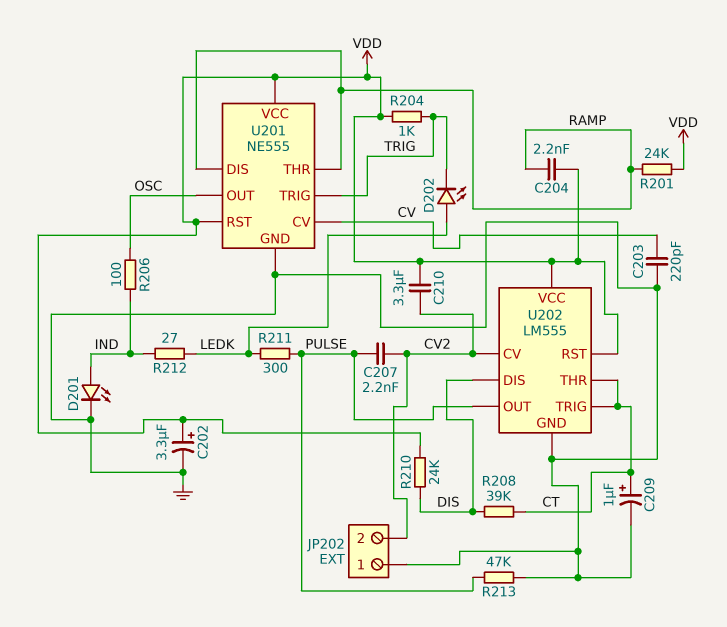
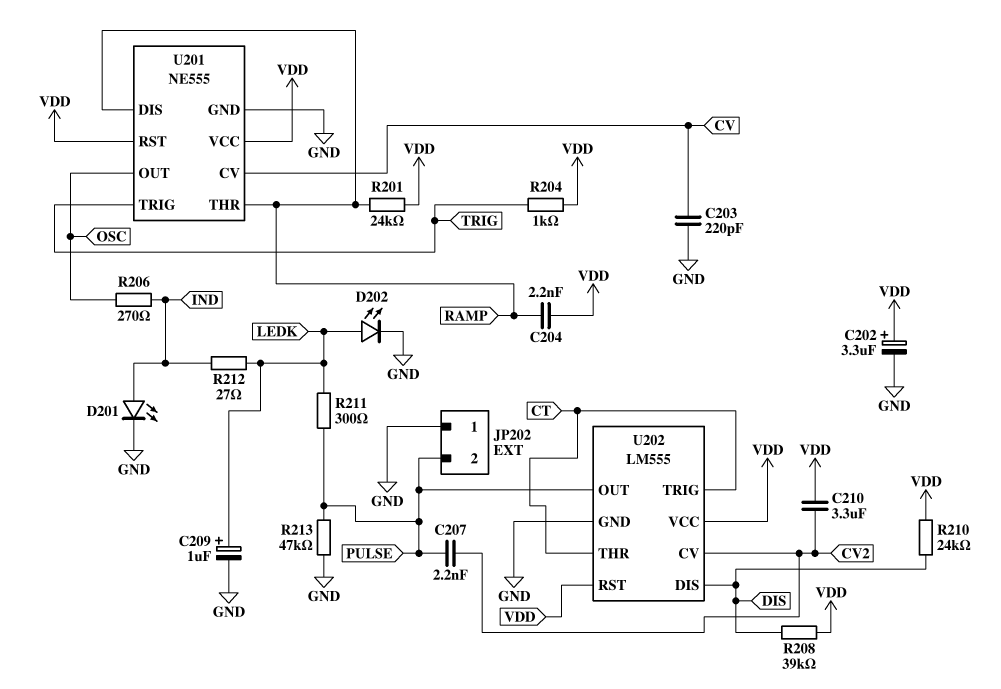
C209: 1uF (plus CT, minus GND) -> 1uF (plus LEDK, minus GND)
D202: LED (A LEDK, K TRIG) -> LED (A LEDK, K GND)
JP202 pin 2: CV2 -> PULSE
R206: 100 (IND, OSC) -> 270 (IND, OSC)
R208: 39k (CT, DIS) -> 39k (DIS, VDD)

